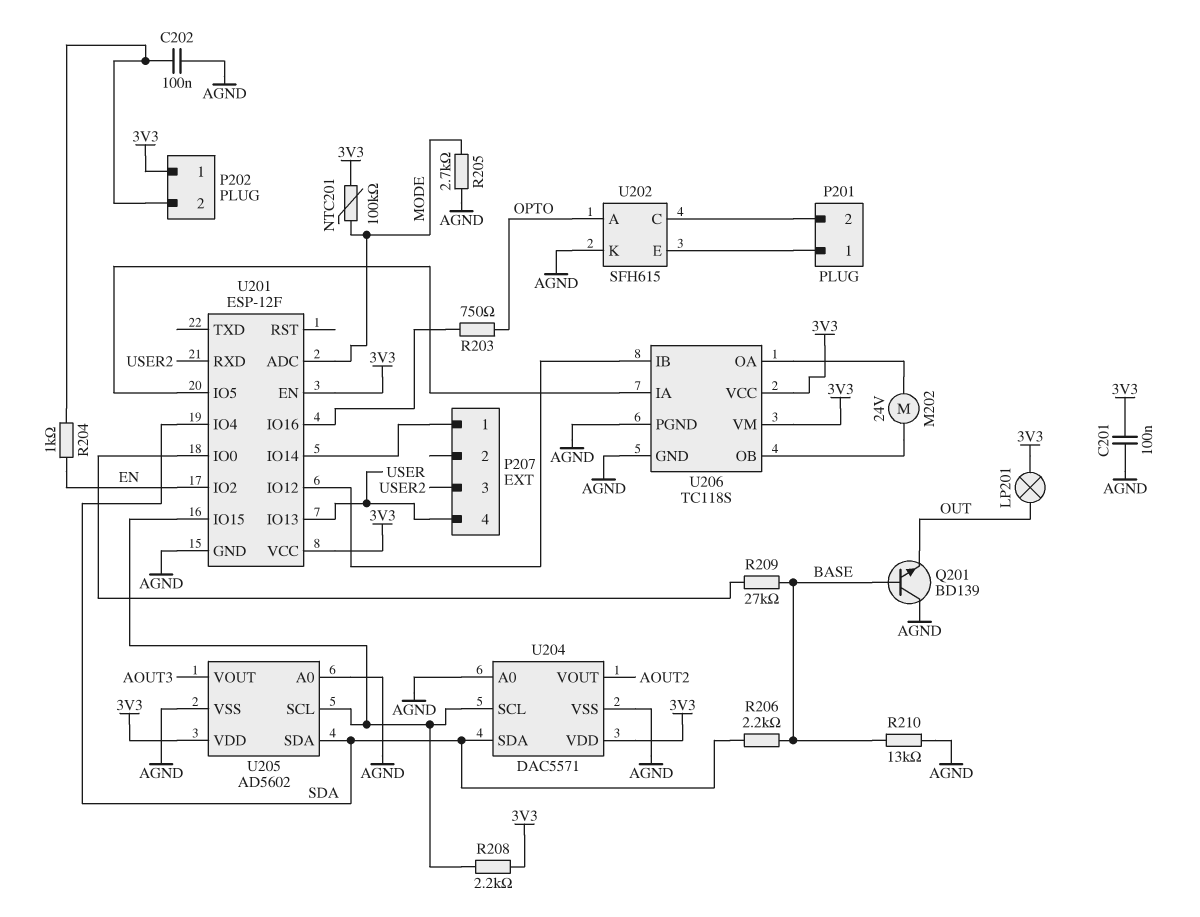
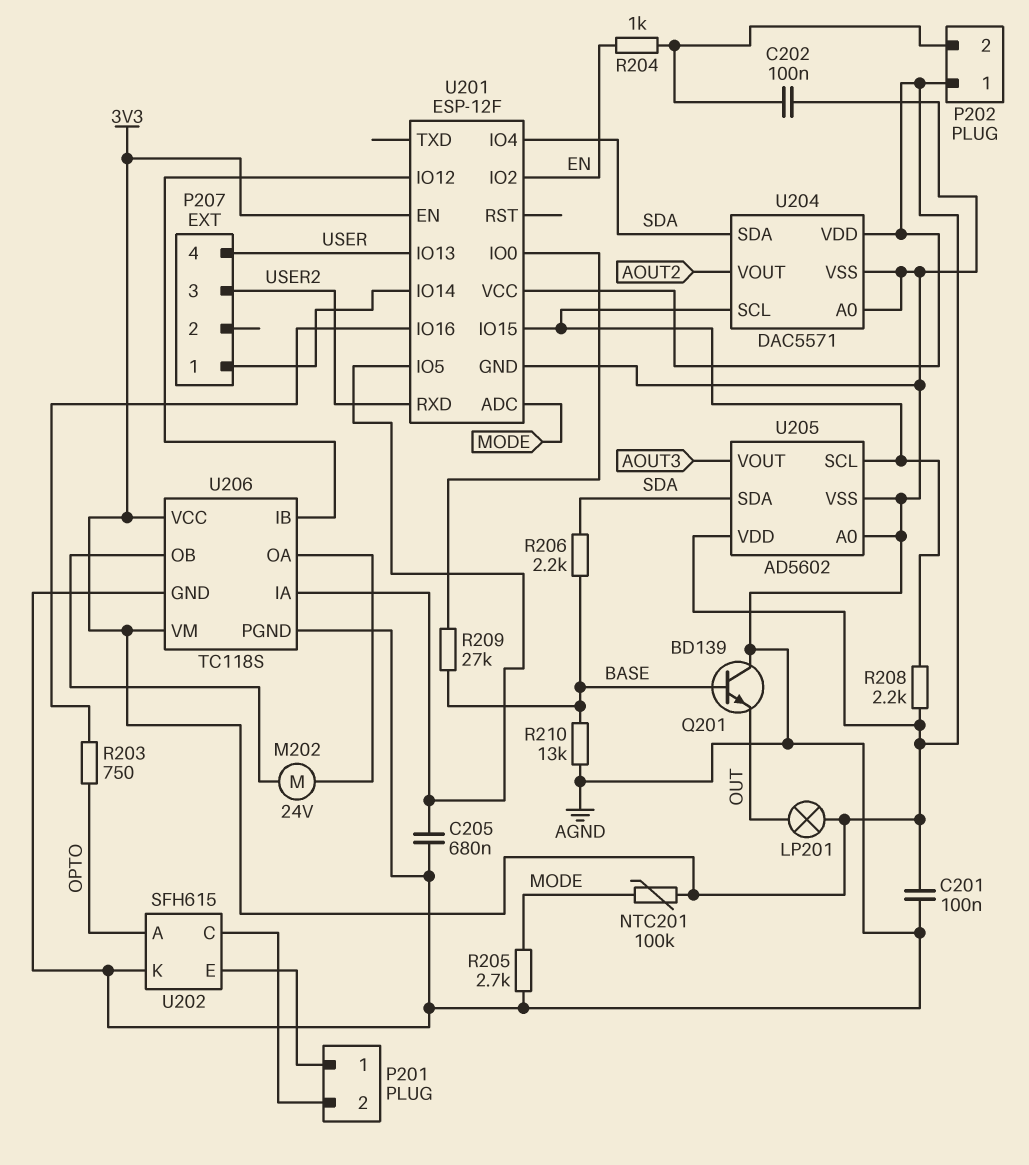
C205: none -> 680nF (AGND, U201/IO5)

